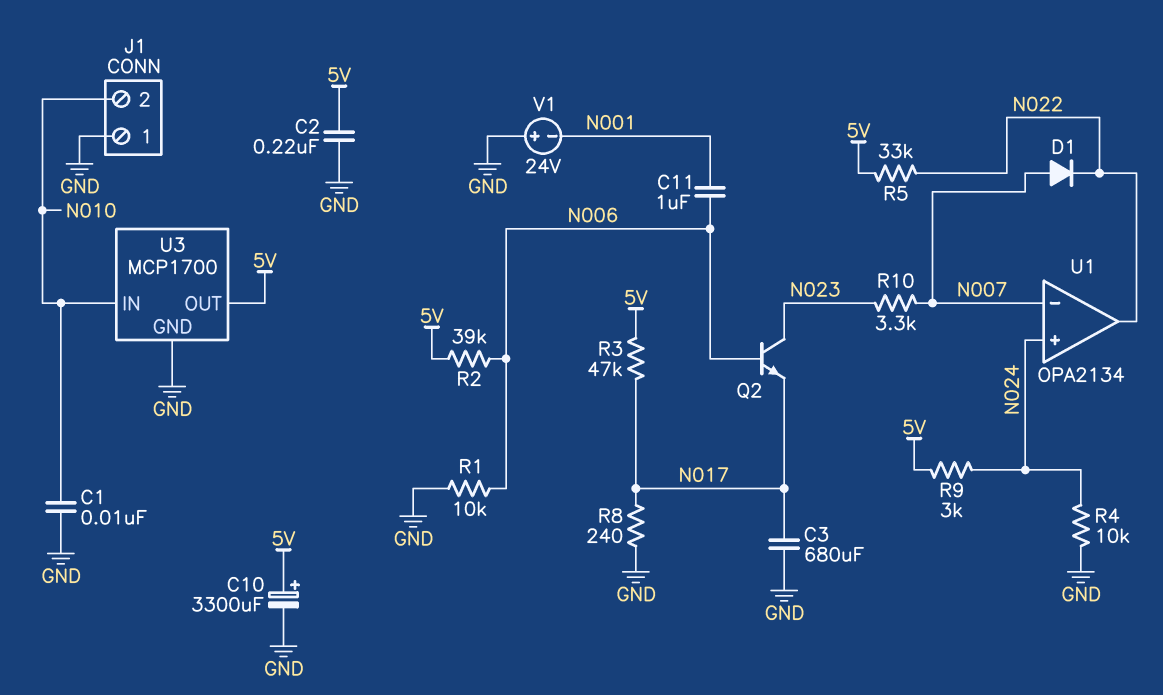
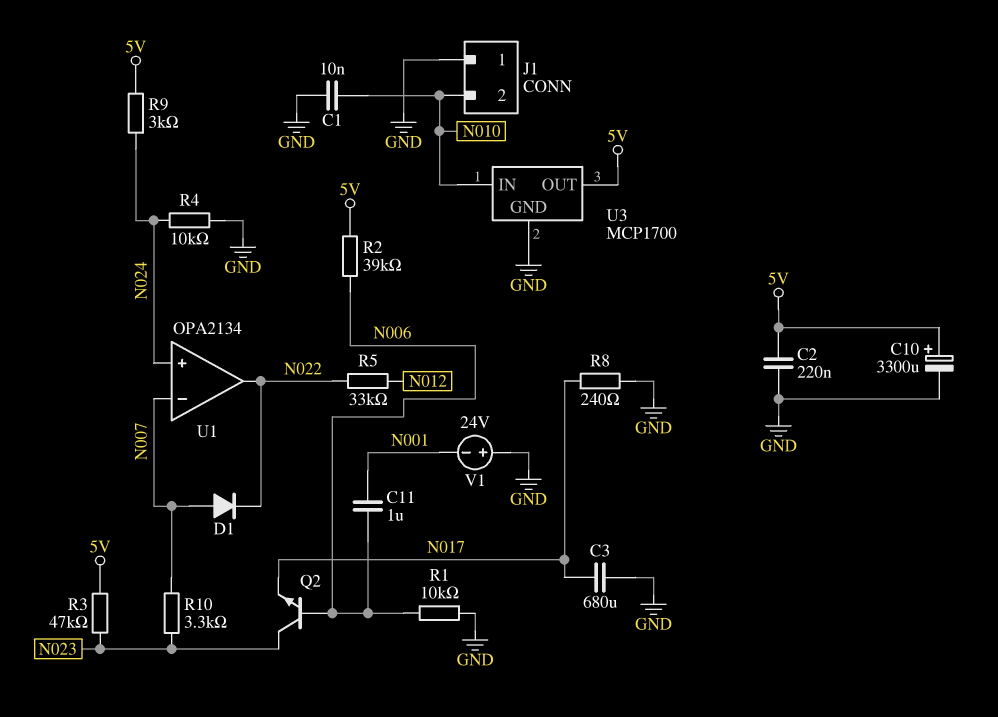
R3: 47k (5V, N017) -> 47k (5V, N023)
R5: 33k (5V, N022) -> 33k (N012, N022)

